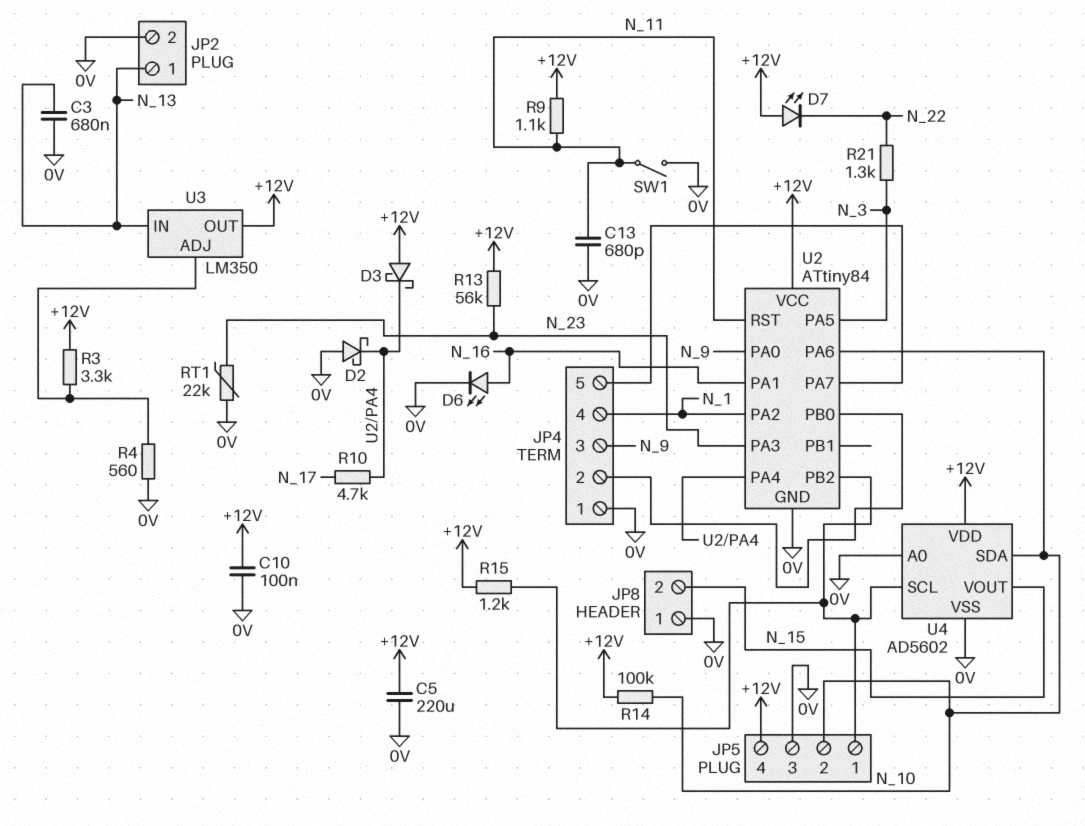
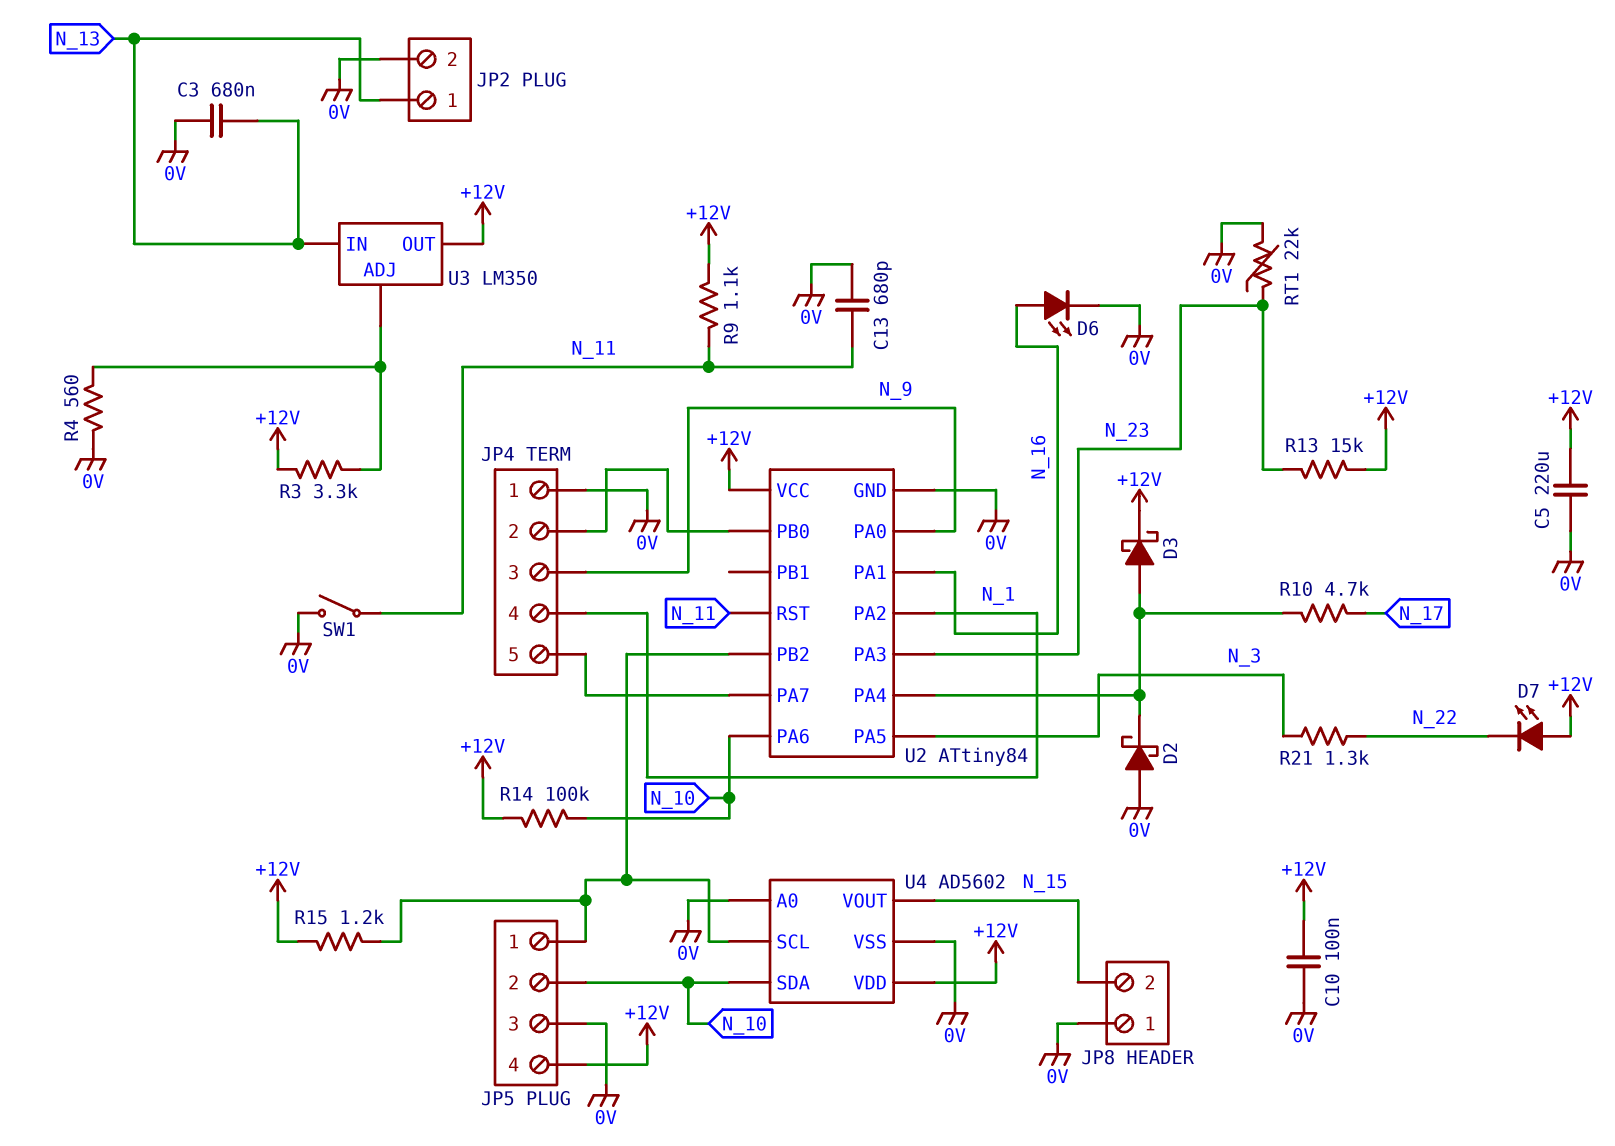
D3: schottky (A +12V, K U2/PA4) -> schottky (A U2/PA4, K +12V)
R13: 56k (+12V, N_23) -> 15k (+12V, N_23)

